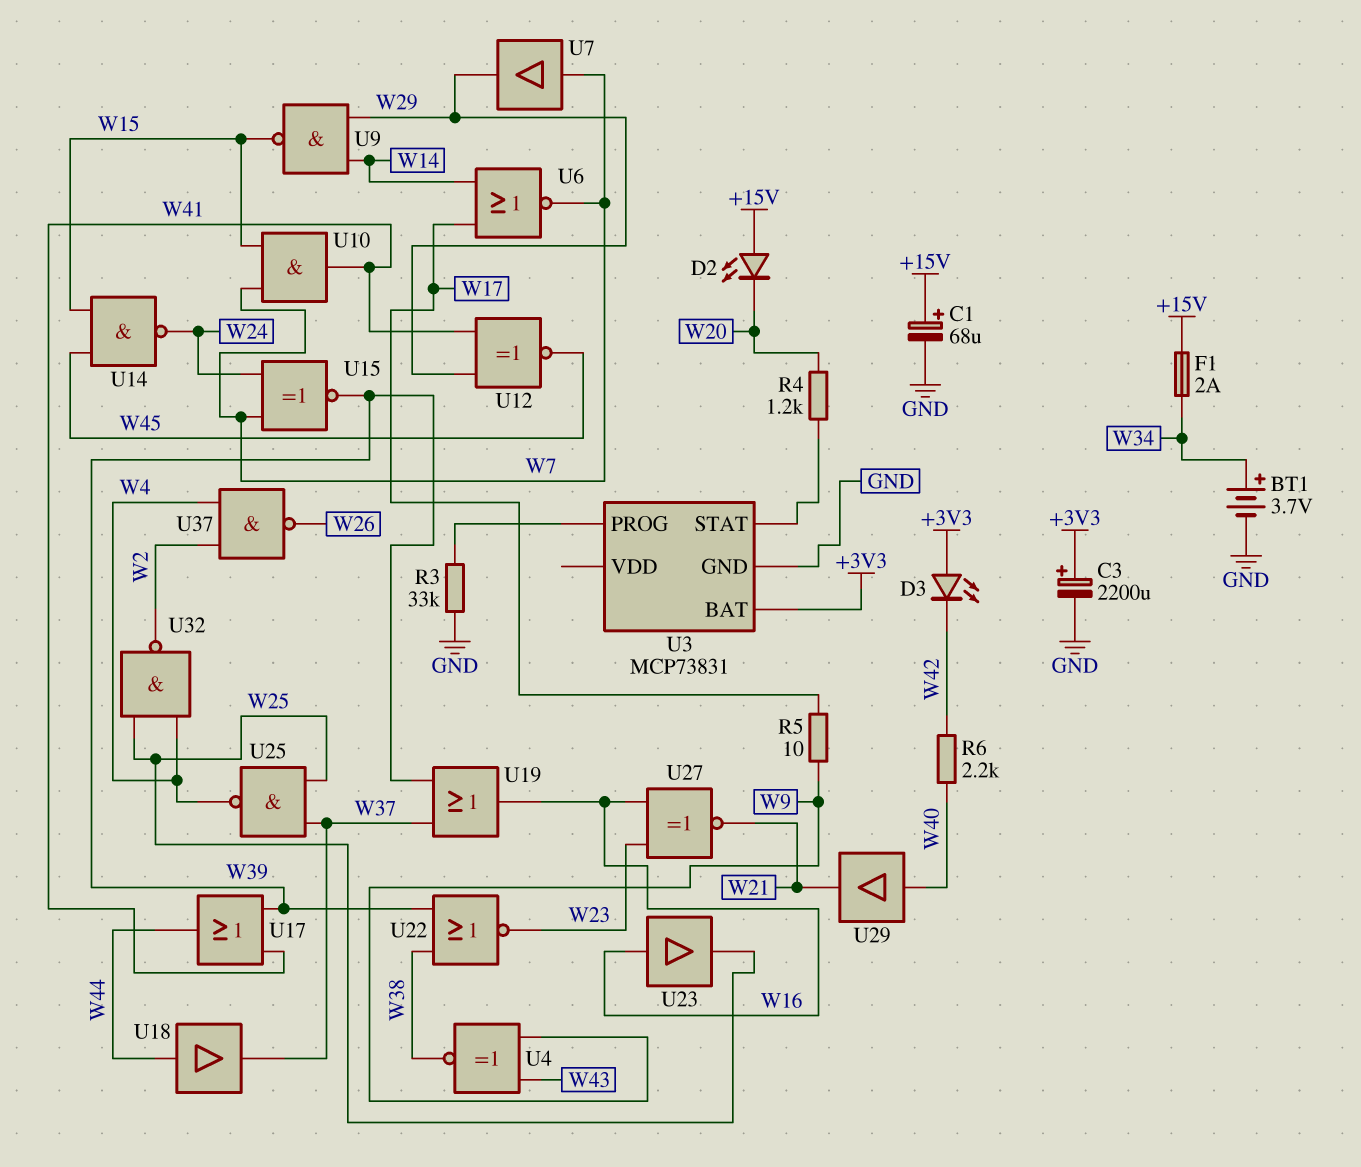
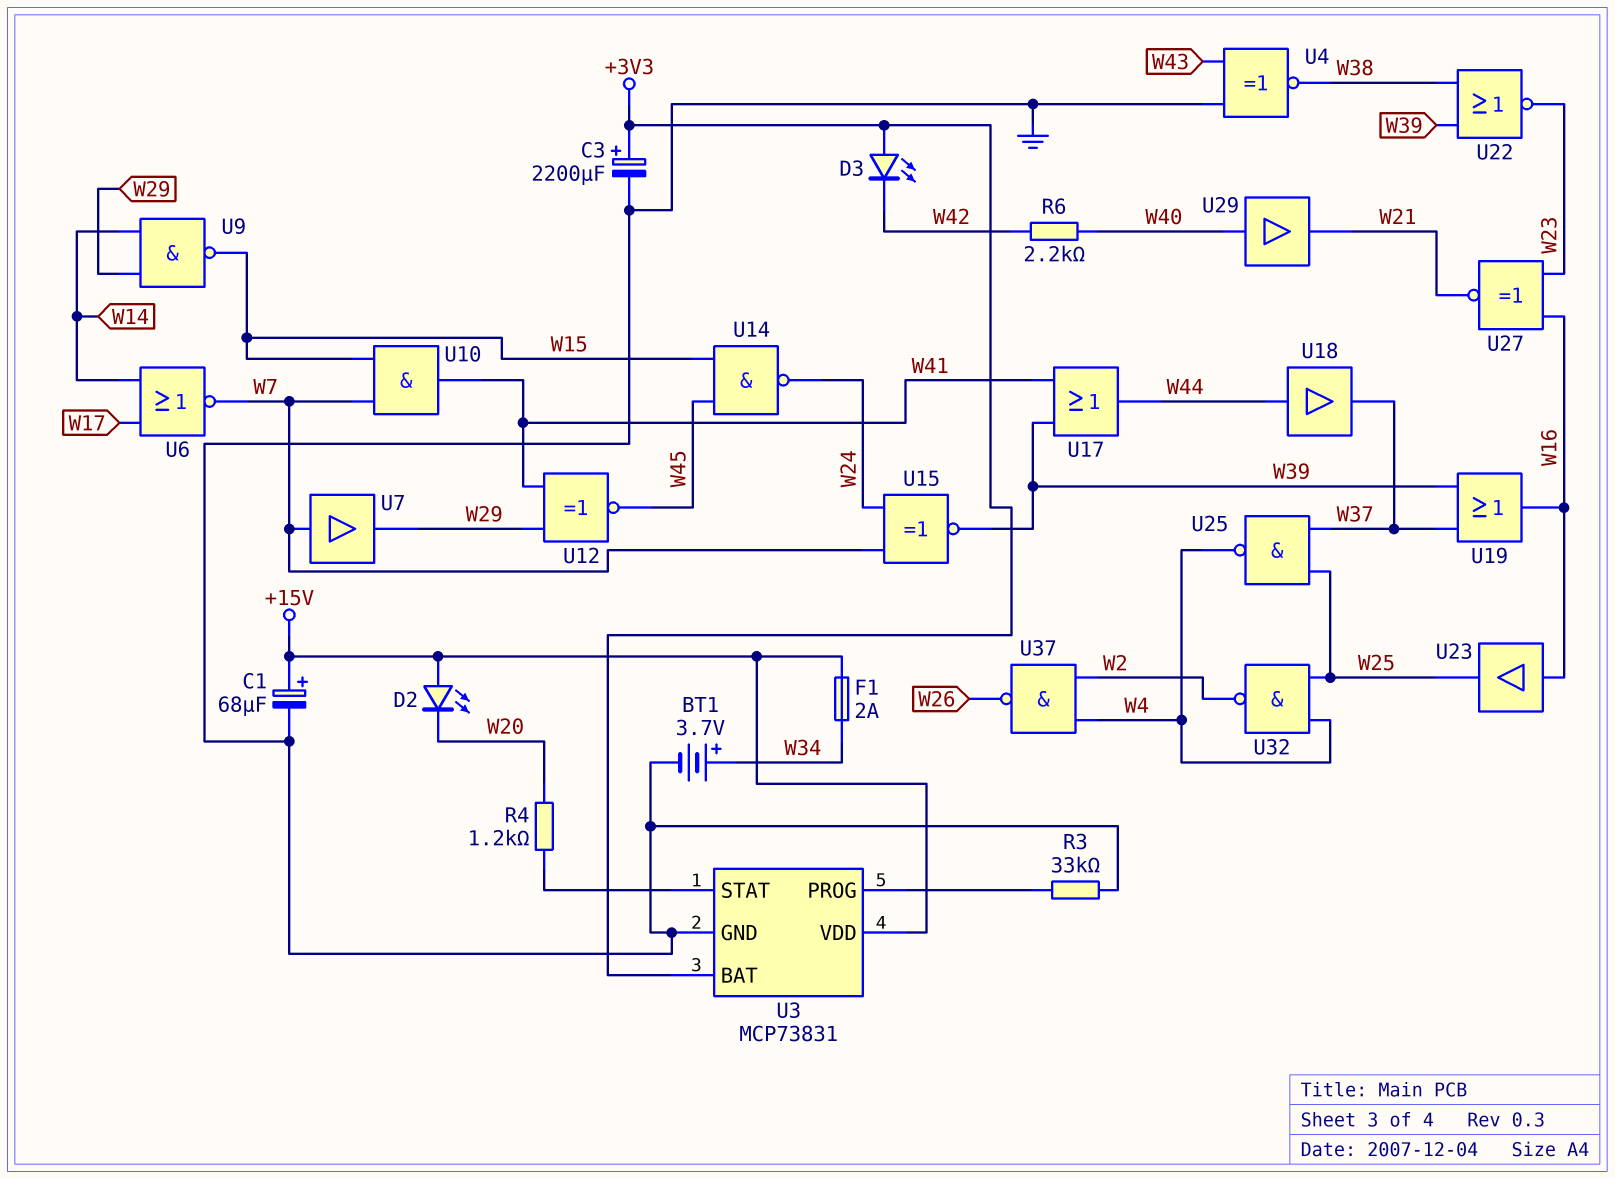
R5: 10 (W9, W17) -> none
U3 pin VDD: none -> +15V
U4: XNOR (in W9, in W43, out W38) -> XNOR (in GND, in W43, out W38)

